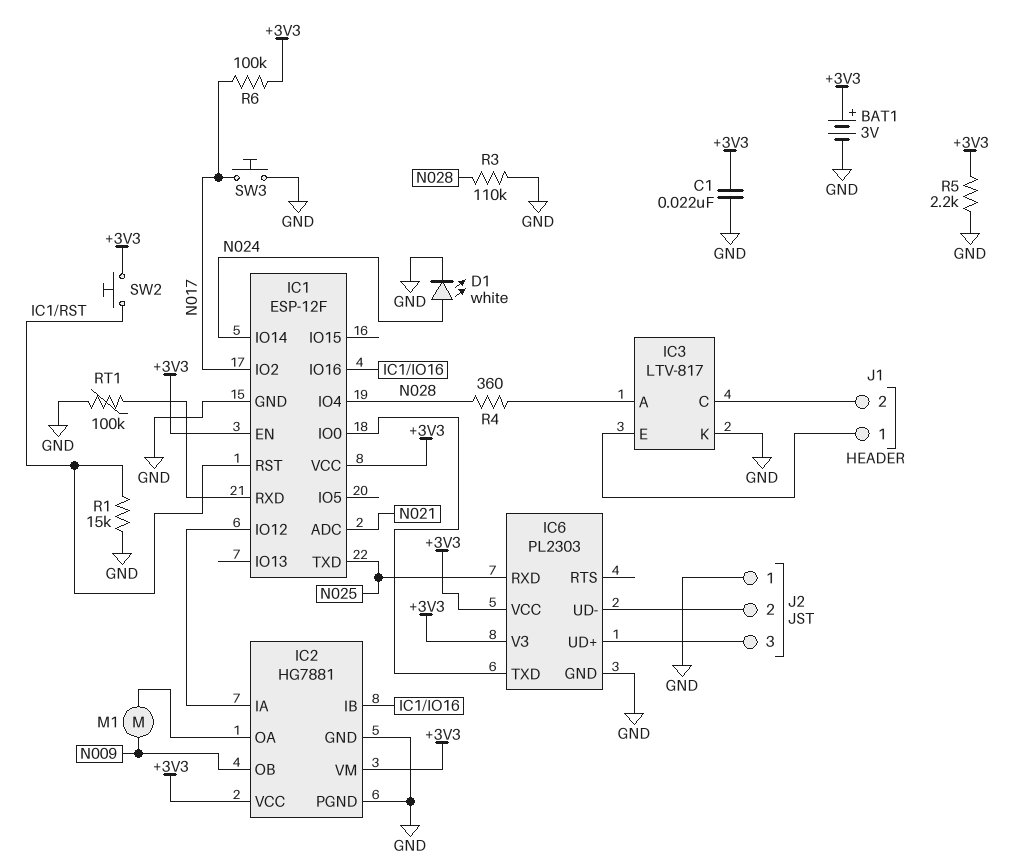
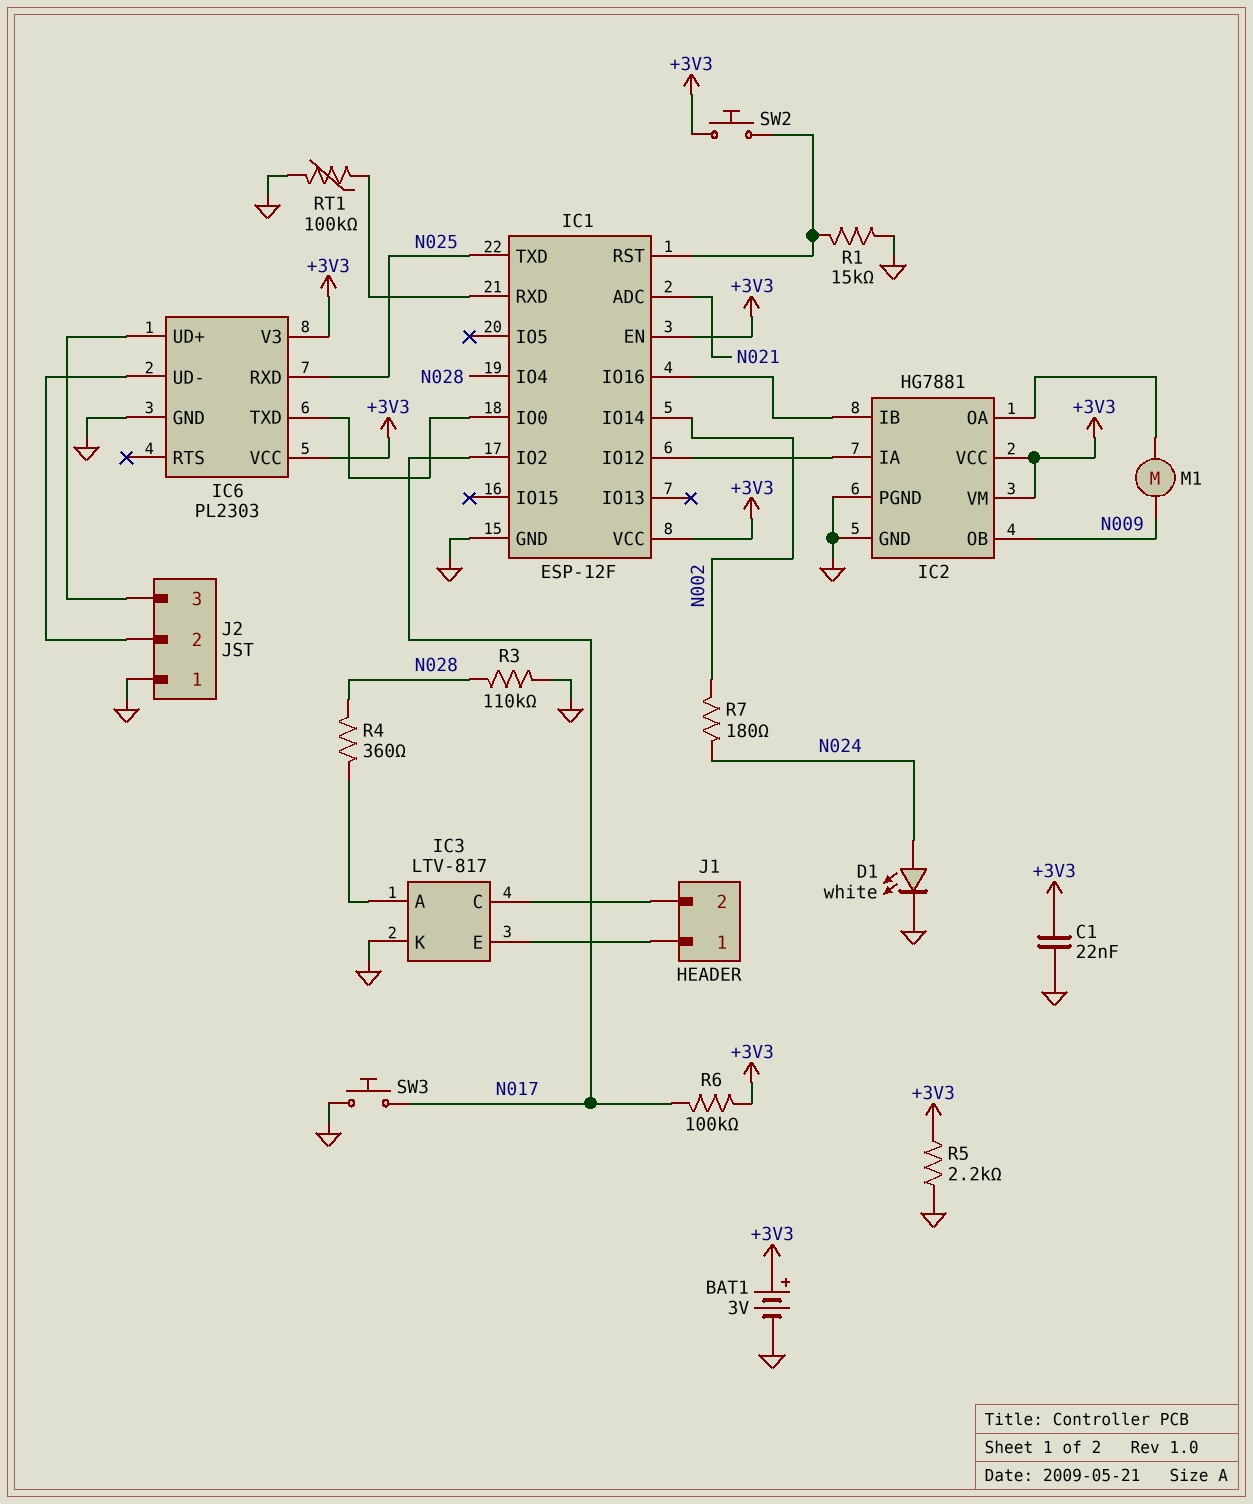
IC1 pin IO14: N024 -> N002
R7: none -> 180 (N002, N024)

